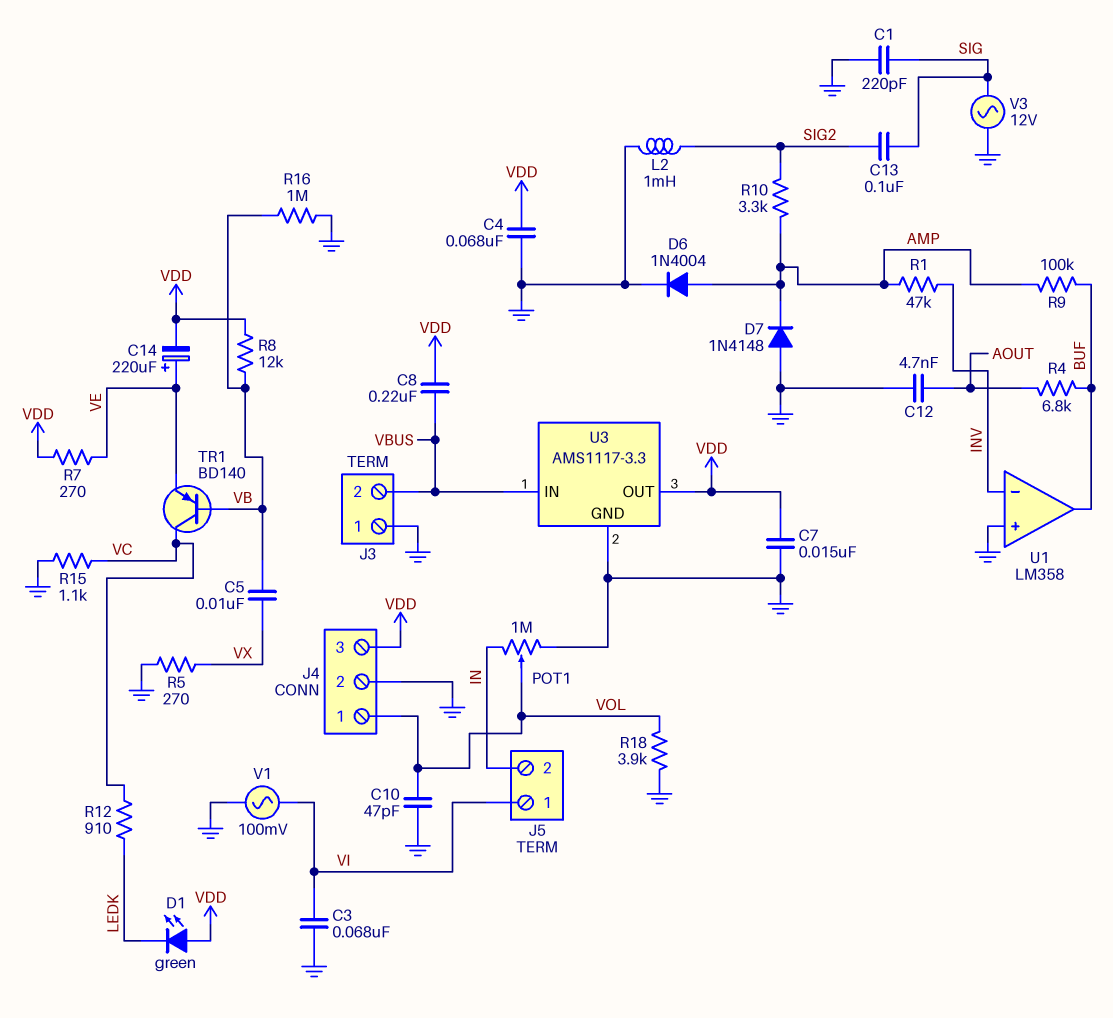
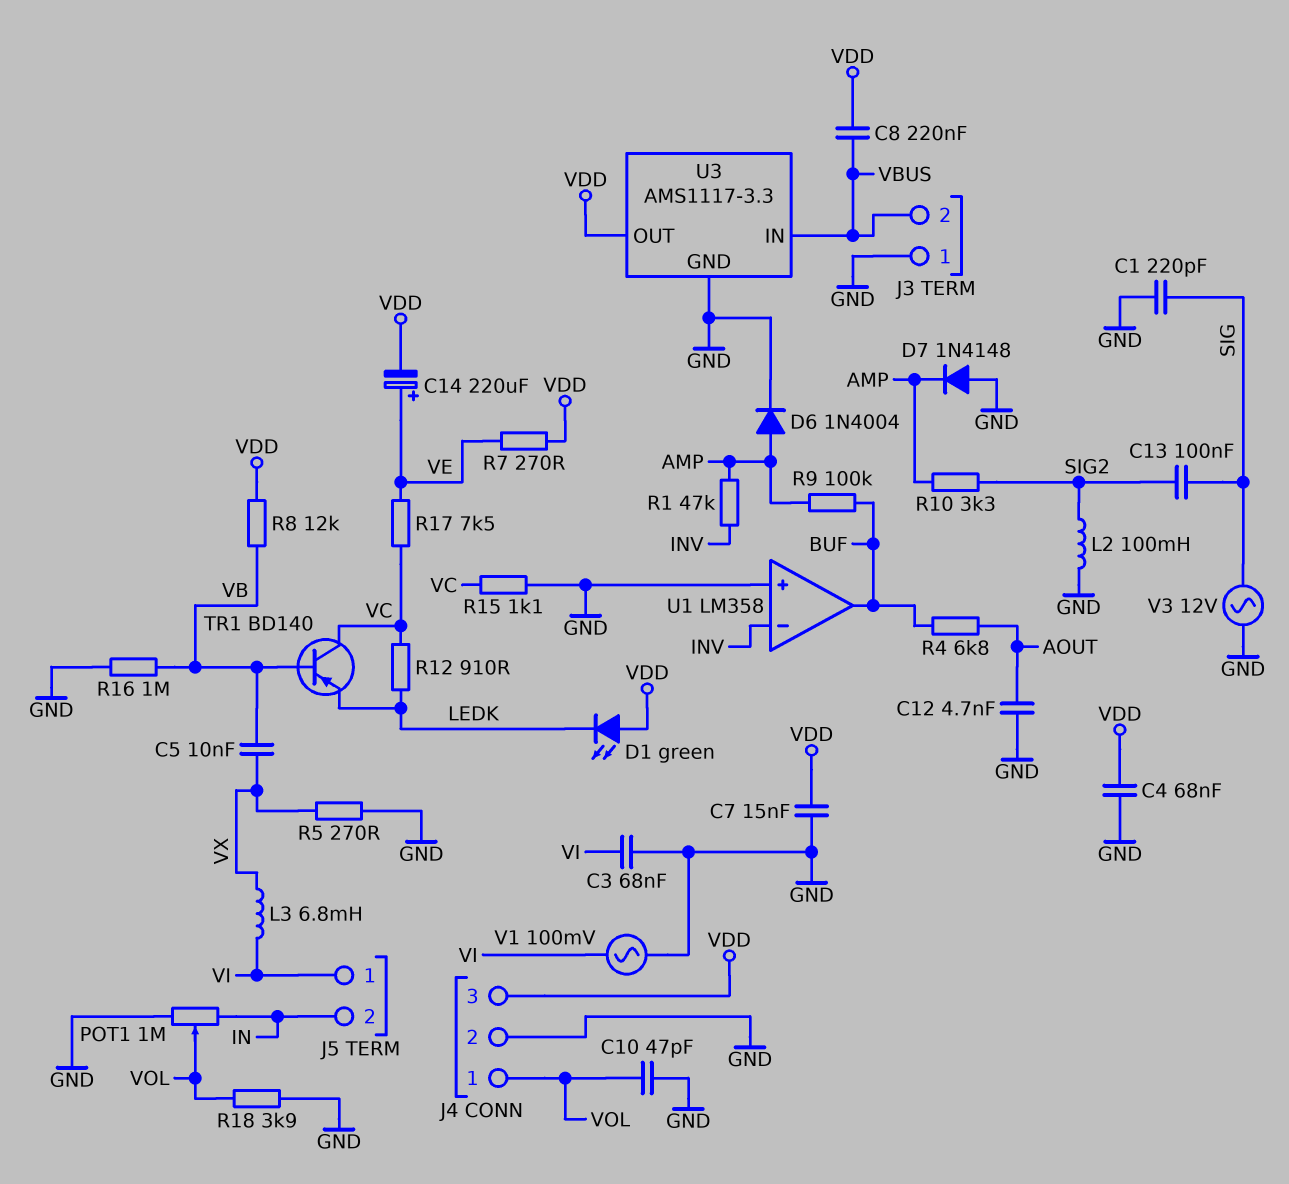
L2: 1mH (GND, SIG2) -> 100mH (GND, SIG2)
L3: none -> 6.8mH (VI, VX)
R17: none -> 7.5k (VC, VE)
TR1: PNP BD140 (B VB, C VC, E VE) -> PNP BD140 (B VB, C VC, E LEDK)

